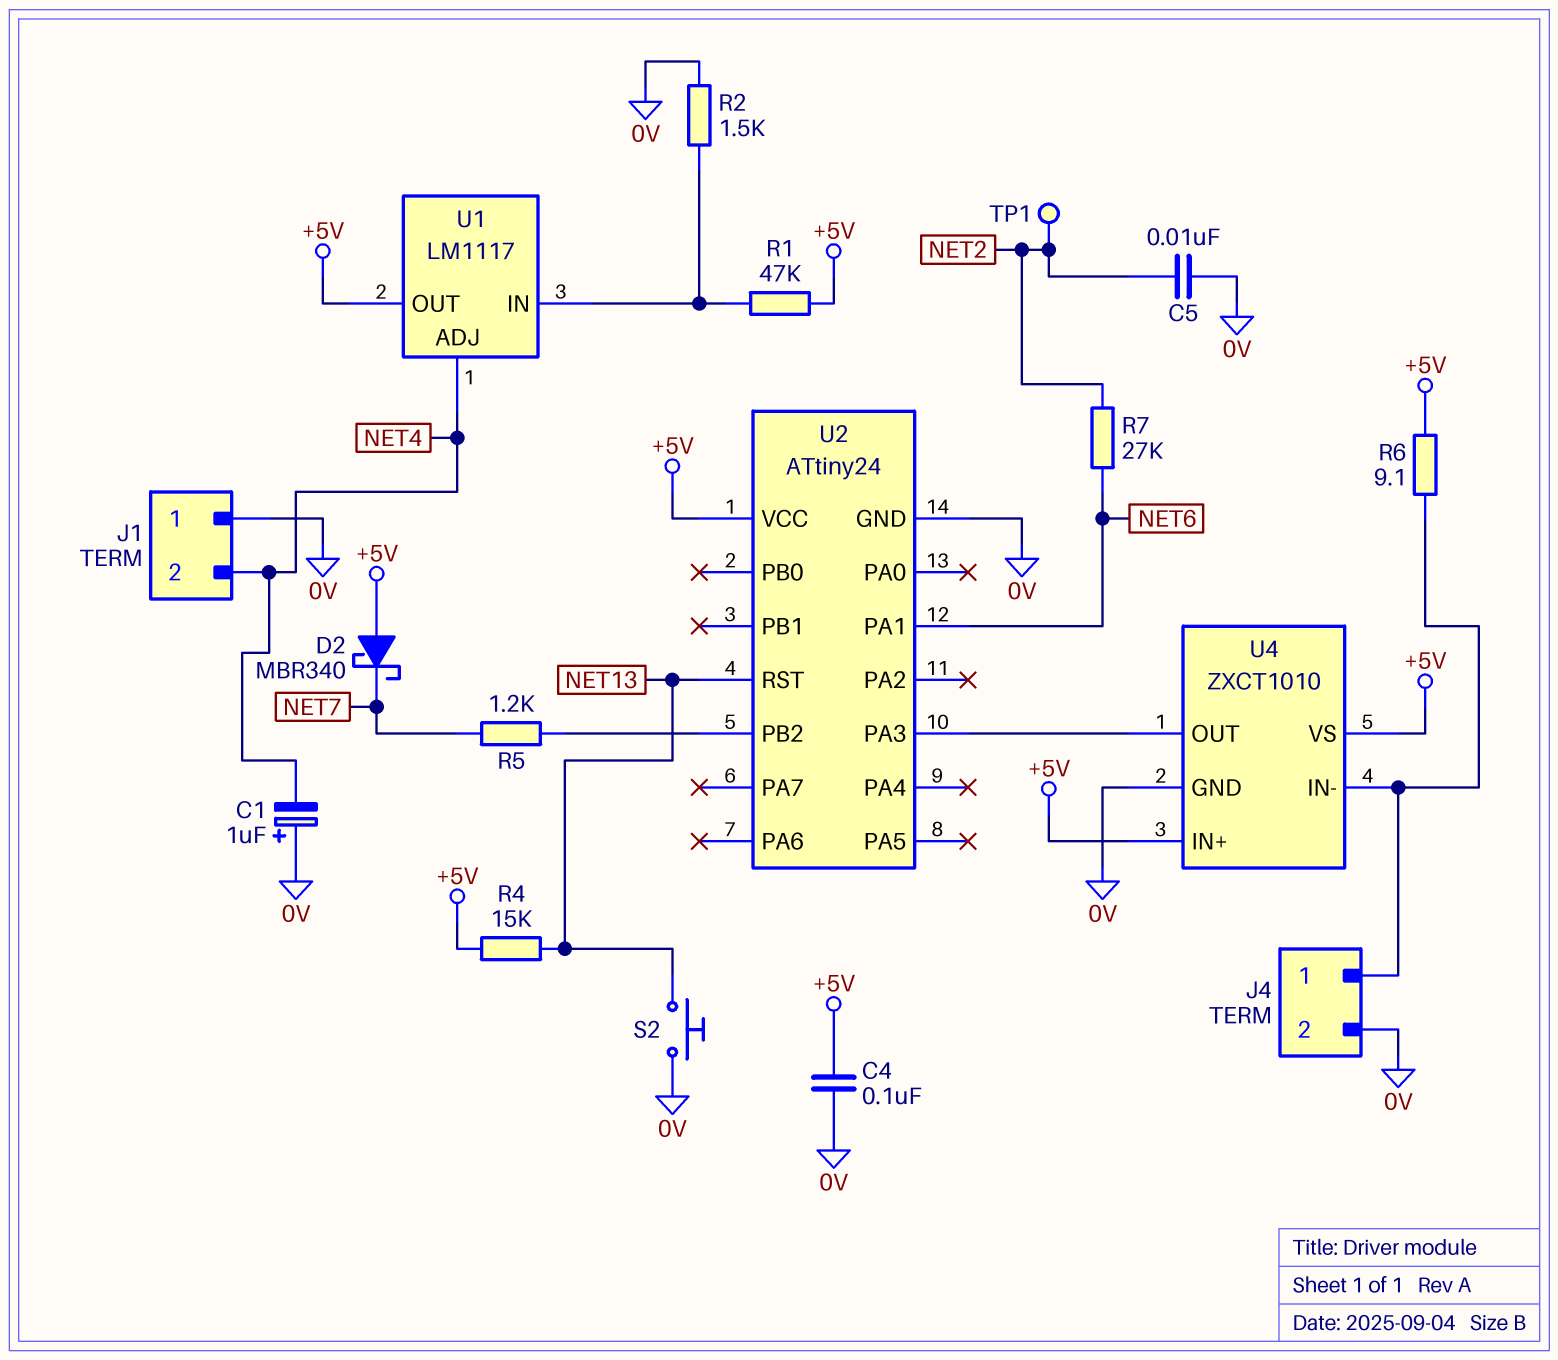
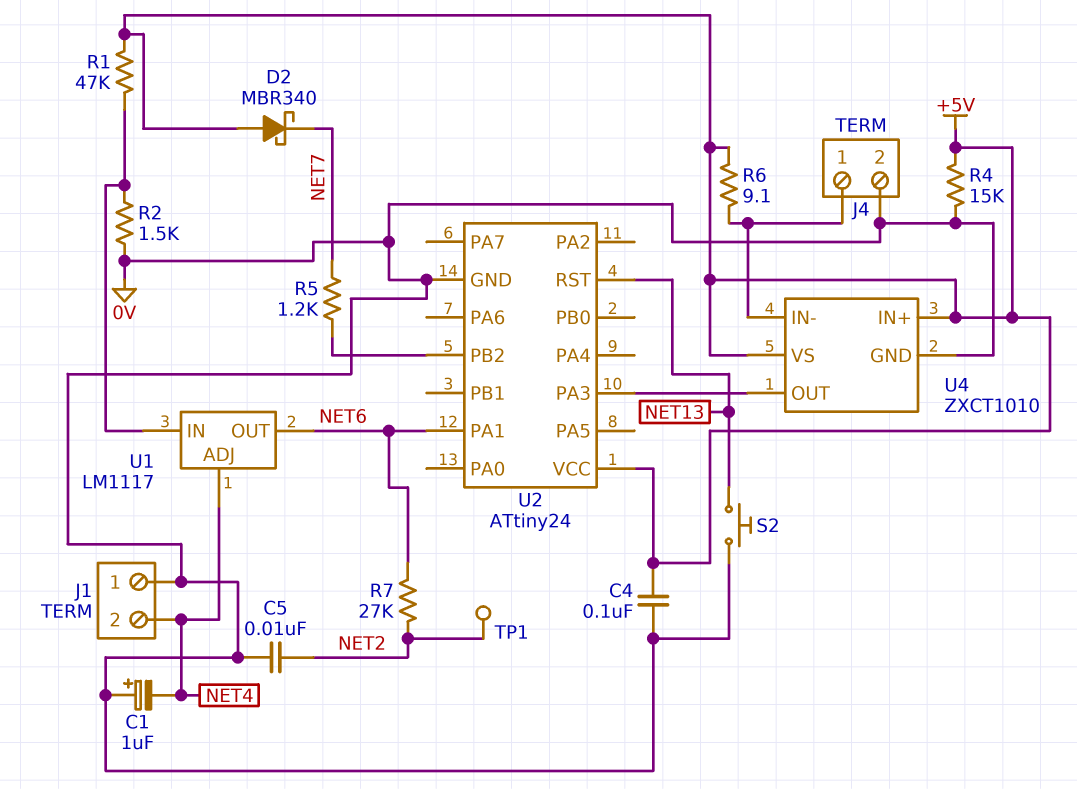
R4: 15k (+5V, NET13) -> 15k (+5V, 0V)
U1 pin OUT: +5V -> NET6

